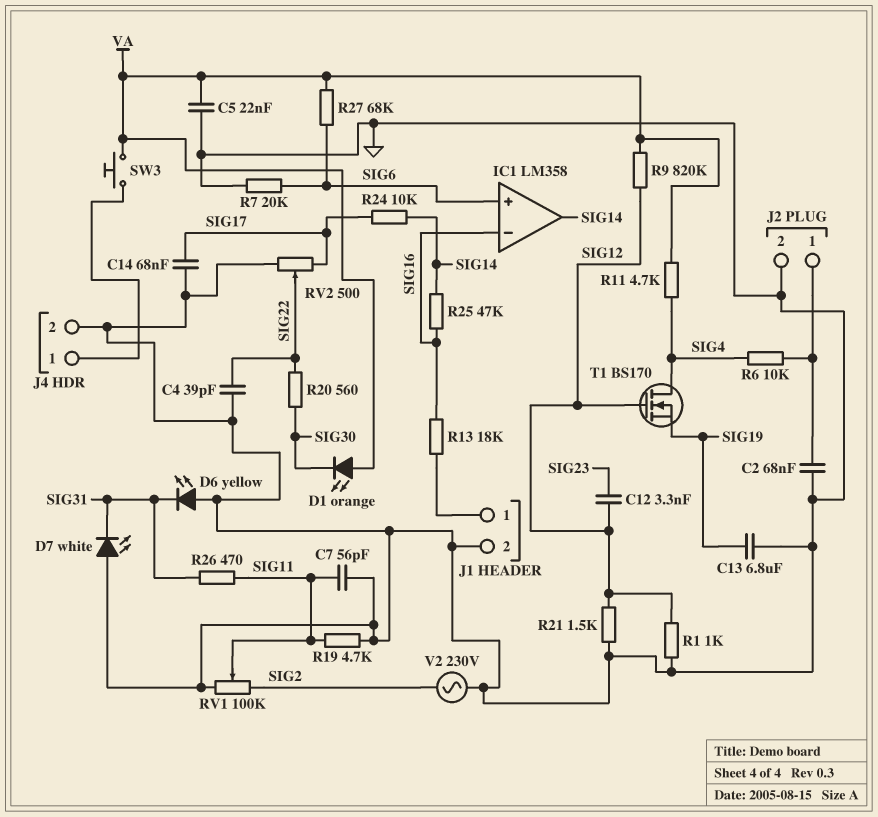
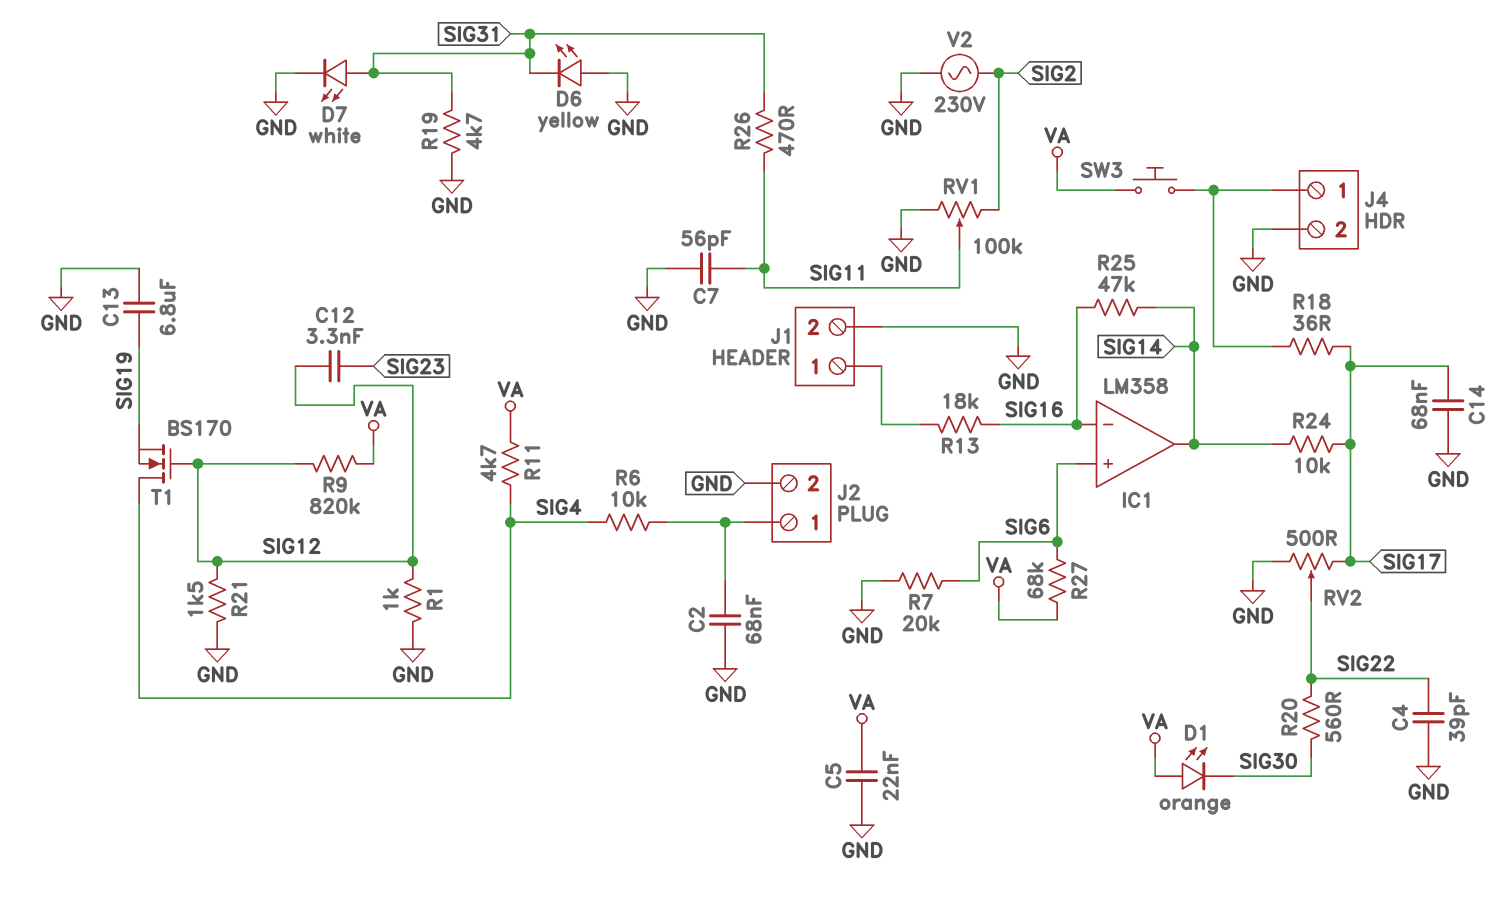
D7: LED white (A GND, K SIG31) -> LED white (A SIG31, K GND)
R18: none -> 36 (J4/1, SIG17)
R19: 4.7k (GND, SIG11) -> 4.7k (GND, SIG31)

